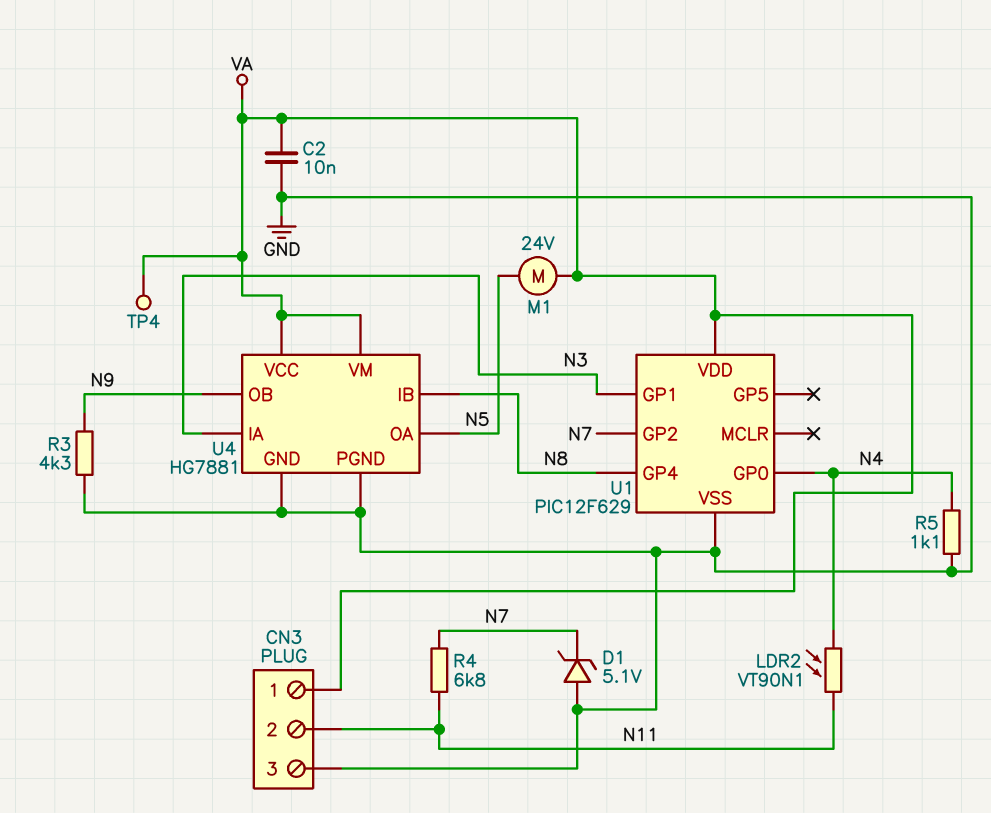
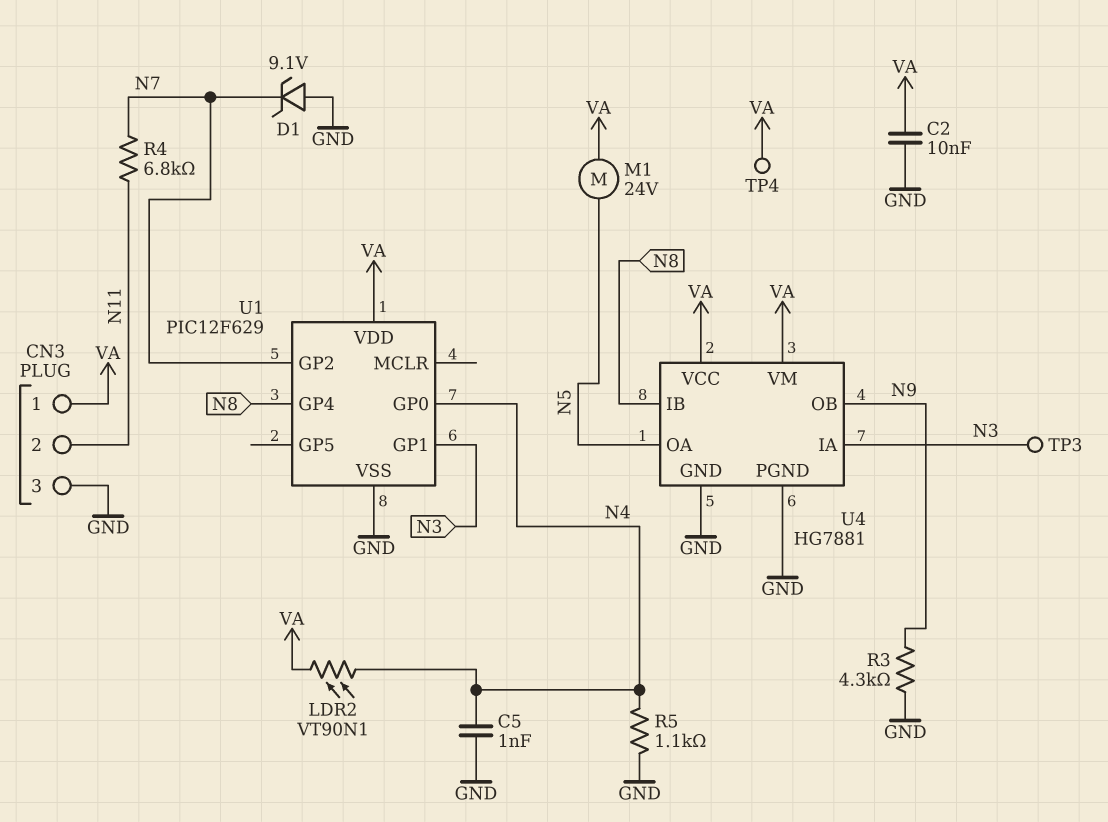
C5: none -> 1nF (GND, N4)
D1: zener 5.1V (A GND, K N7) -> zener 9.1V (A GND, K N7)
LDR2: VT90N1 (N4, N11) -> VT90N1 (N4, VA)
TP3: none -> test point (N3)

